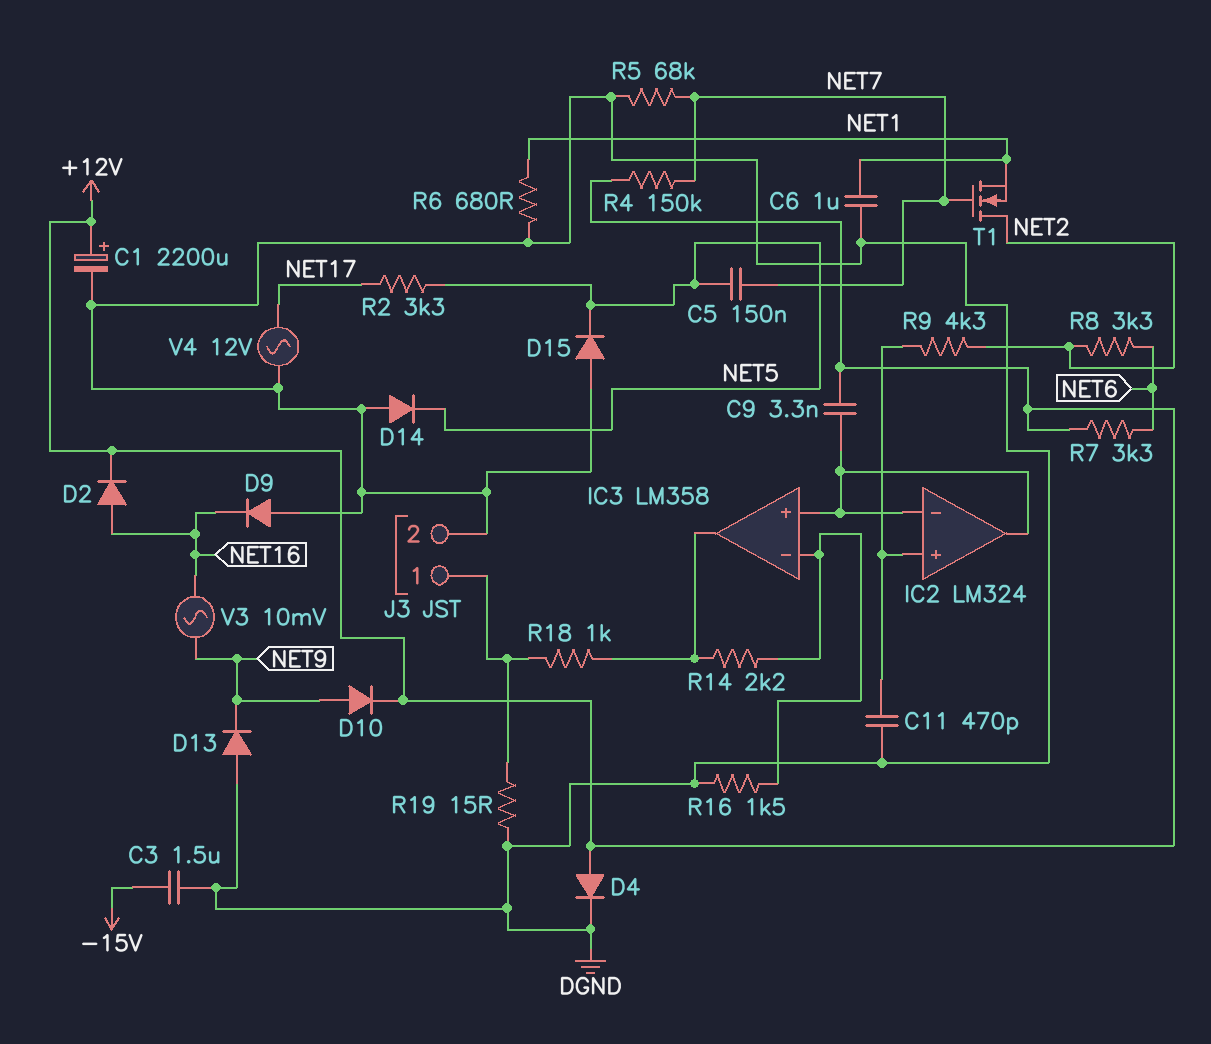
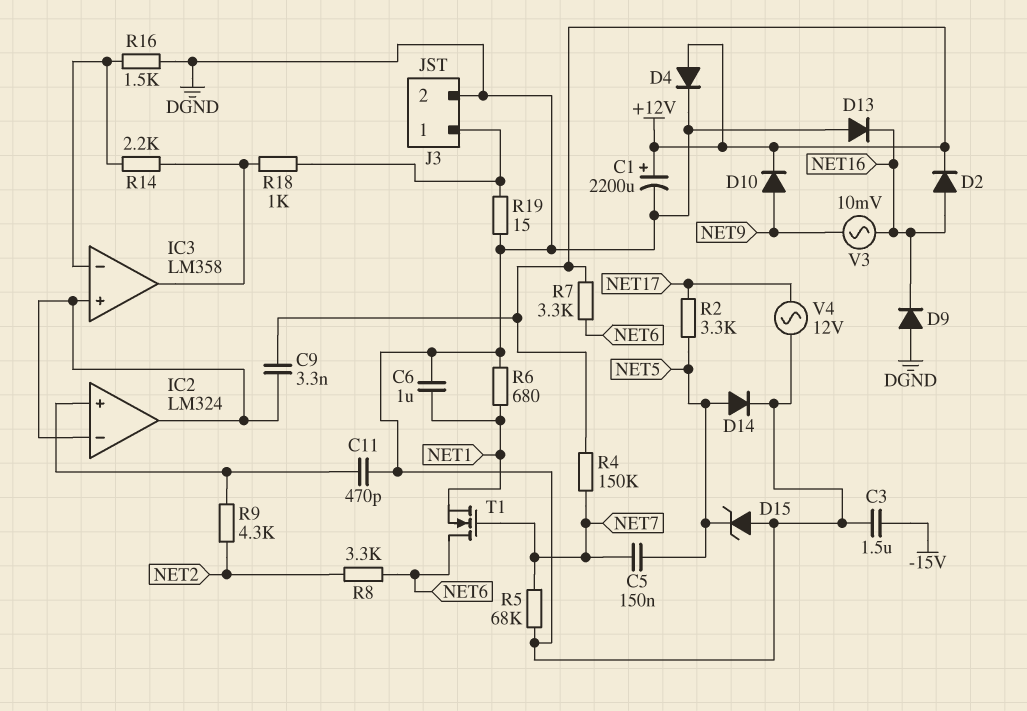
D13: diode (A DGND, K NET9) -> diode (A DGND, K NET16)
D14: diode (A DGND, K NET5) -> diode (A NET5, K DGND)
D15: diode (A DGND, K NET5) -> zener (A DGND, K NET5)
T1: NMOS (G NET7, D NET2, S NET1) -> NMOS (G NET7, D NET6, S NET1)

